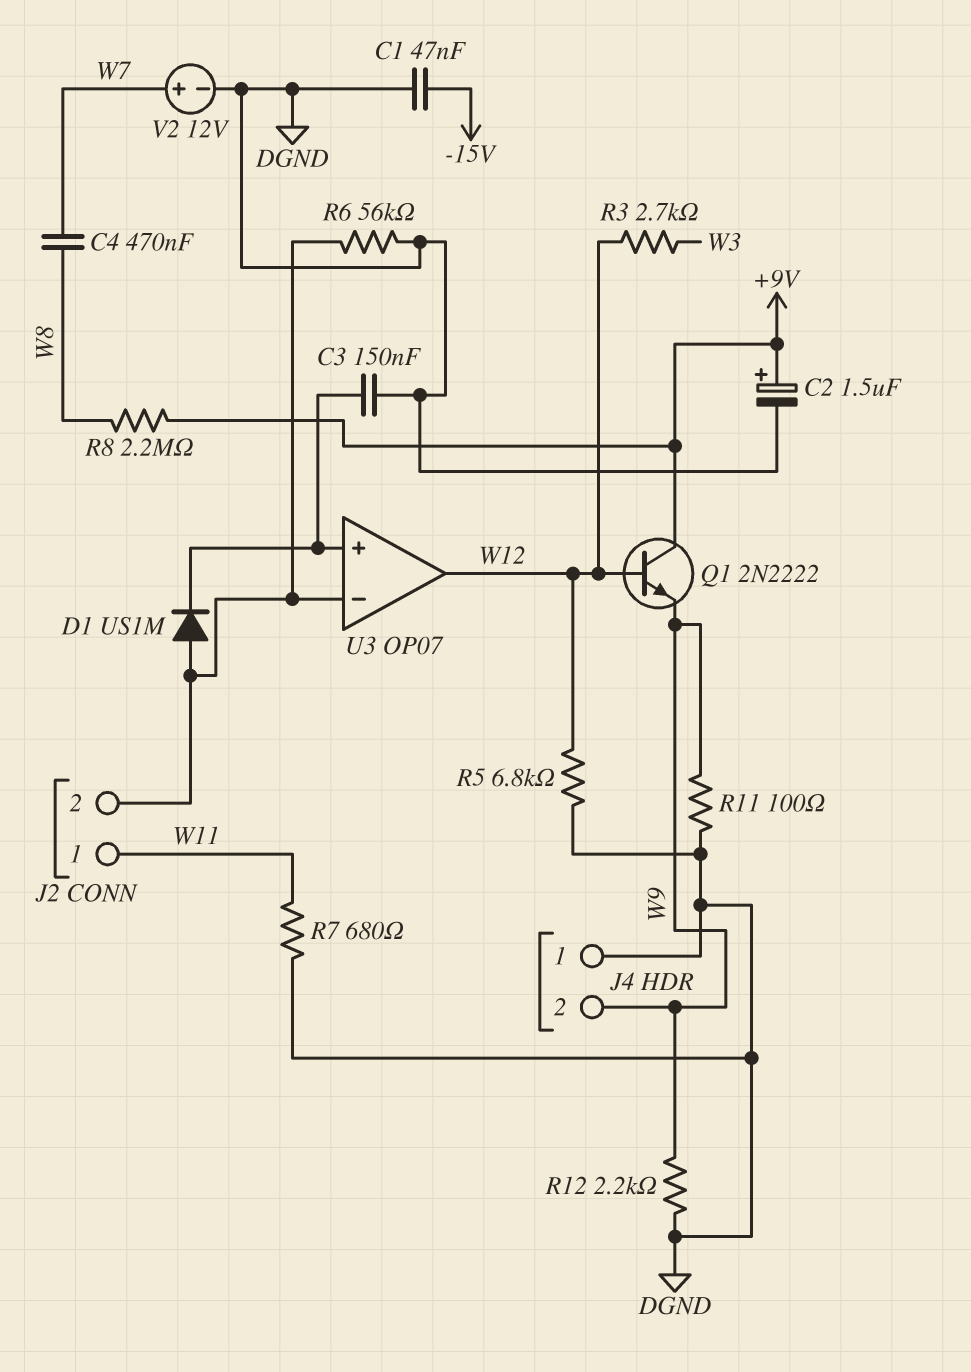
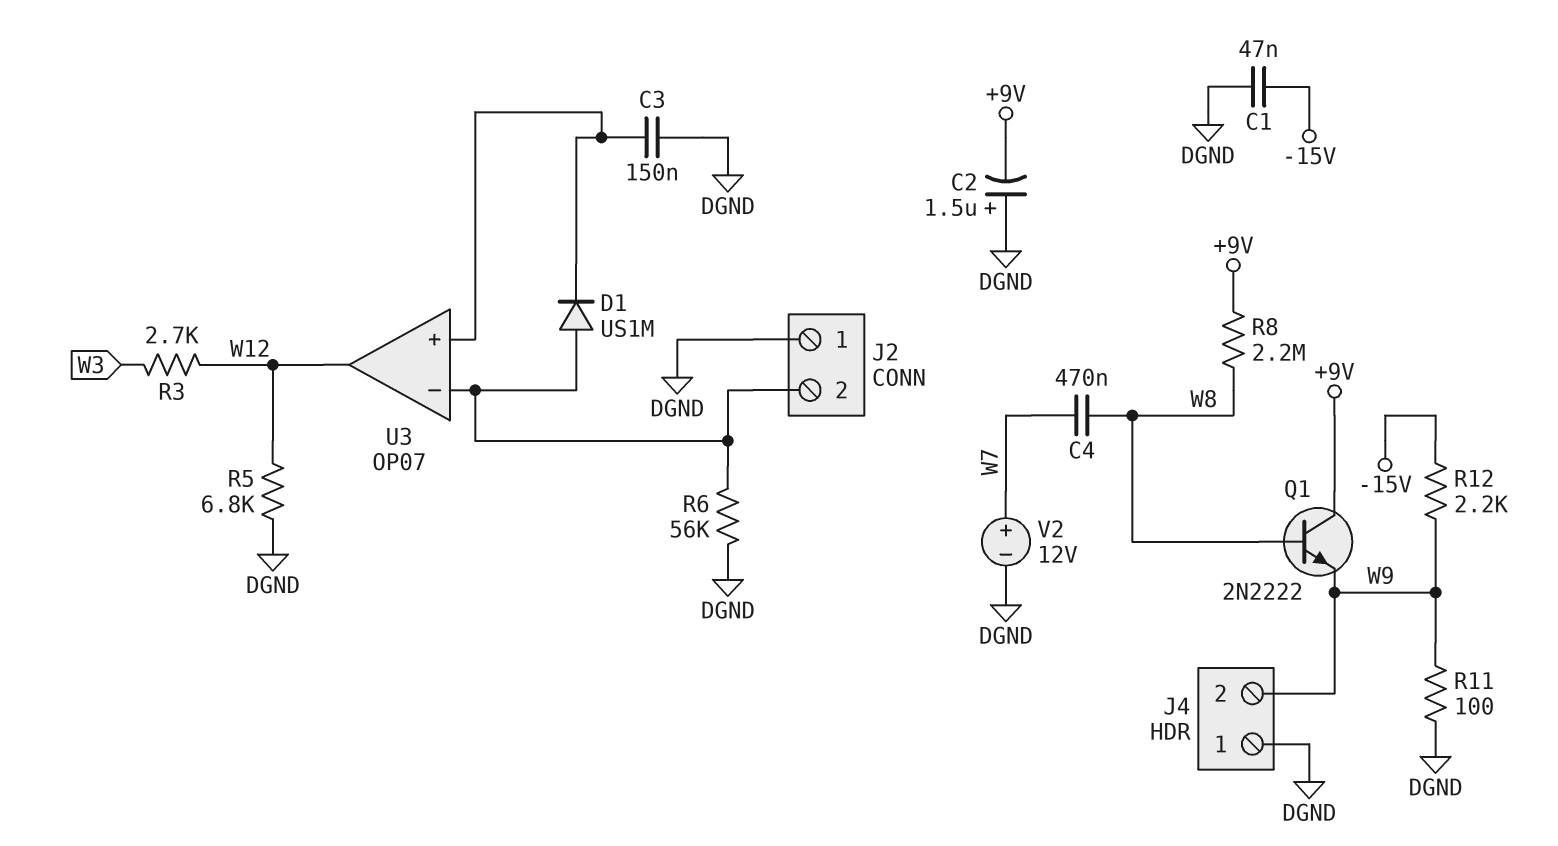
C2: 1.5uF (plus +9V, minus DGND) -> 1.5uF (plus DGND, minus +9V)
J2 pin 1: W11 -> DGND
Q1: NPN 2N2222 (B W12, C +9V, E W9) -> NPN 2N2222 (B W8, C +9V, E W9)
R7: 680 (DGND, W11) -> none
R12: 2.2k (DGND, W9) -> 2.2k (-15V, W9)

